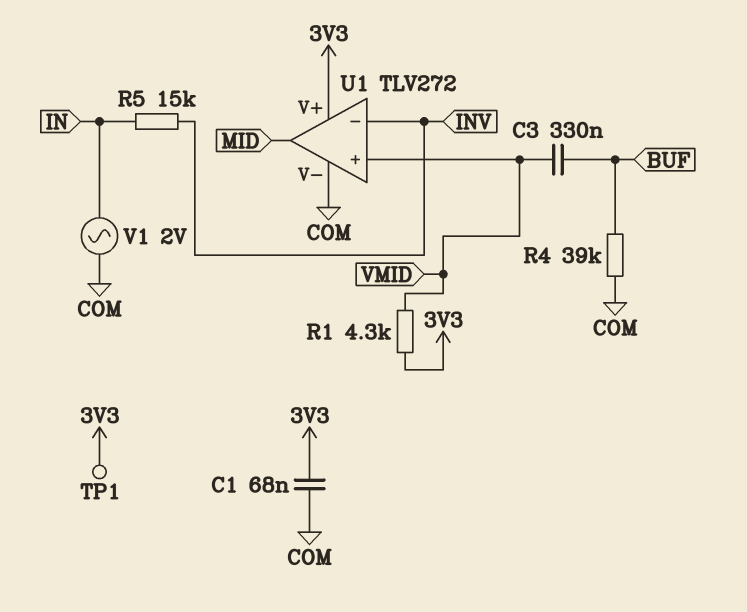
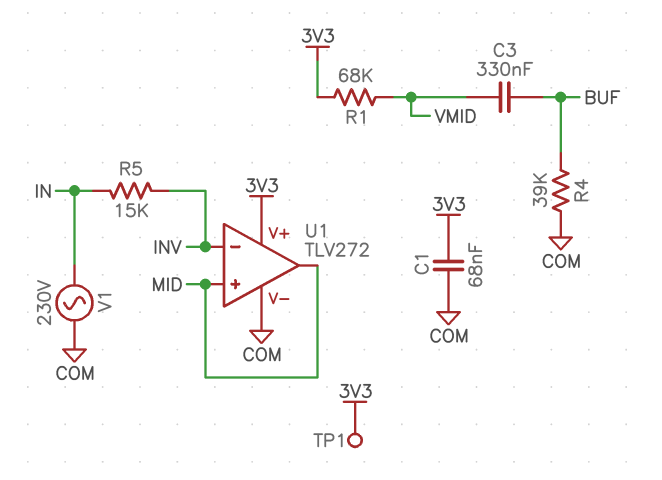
R1: 4.3k (3V3, VMID) -> 68k (3V3, VMID)
U1 pin in+: VMID -> MID
V1: AC 2V (COM, IN) -> AC 230V (COM, IN)

